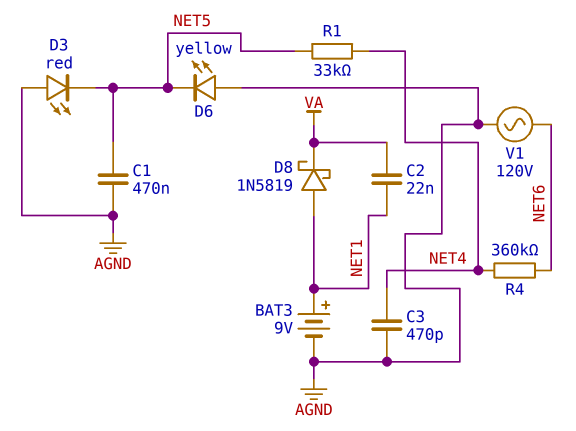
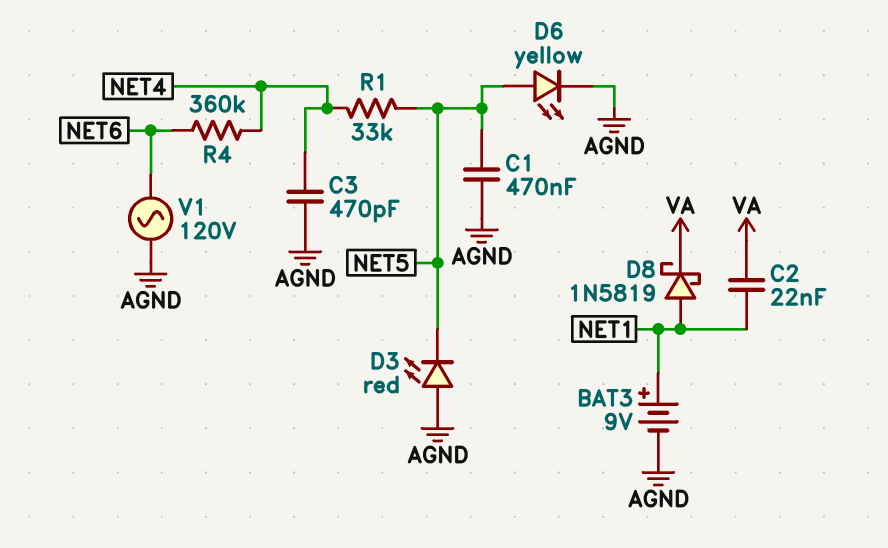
D6: LED yellow (A AGND, K NET5) -> LED yellow (A NET5, K AGND)

